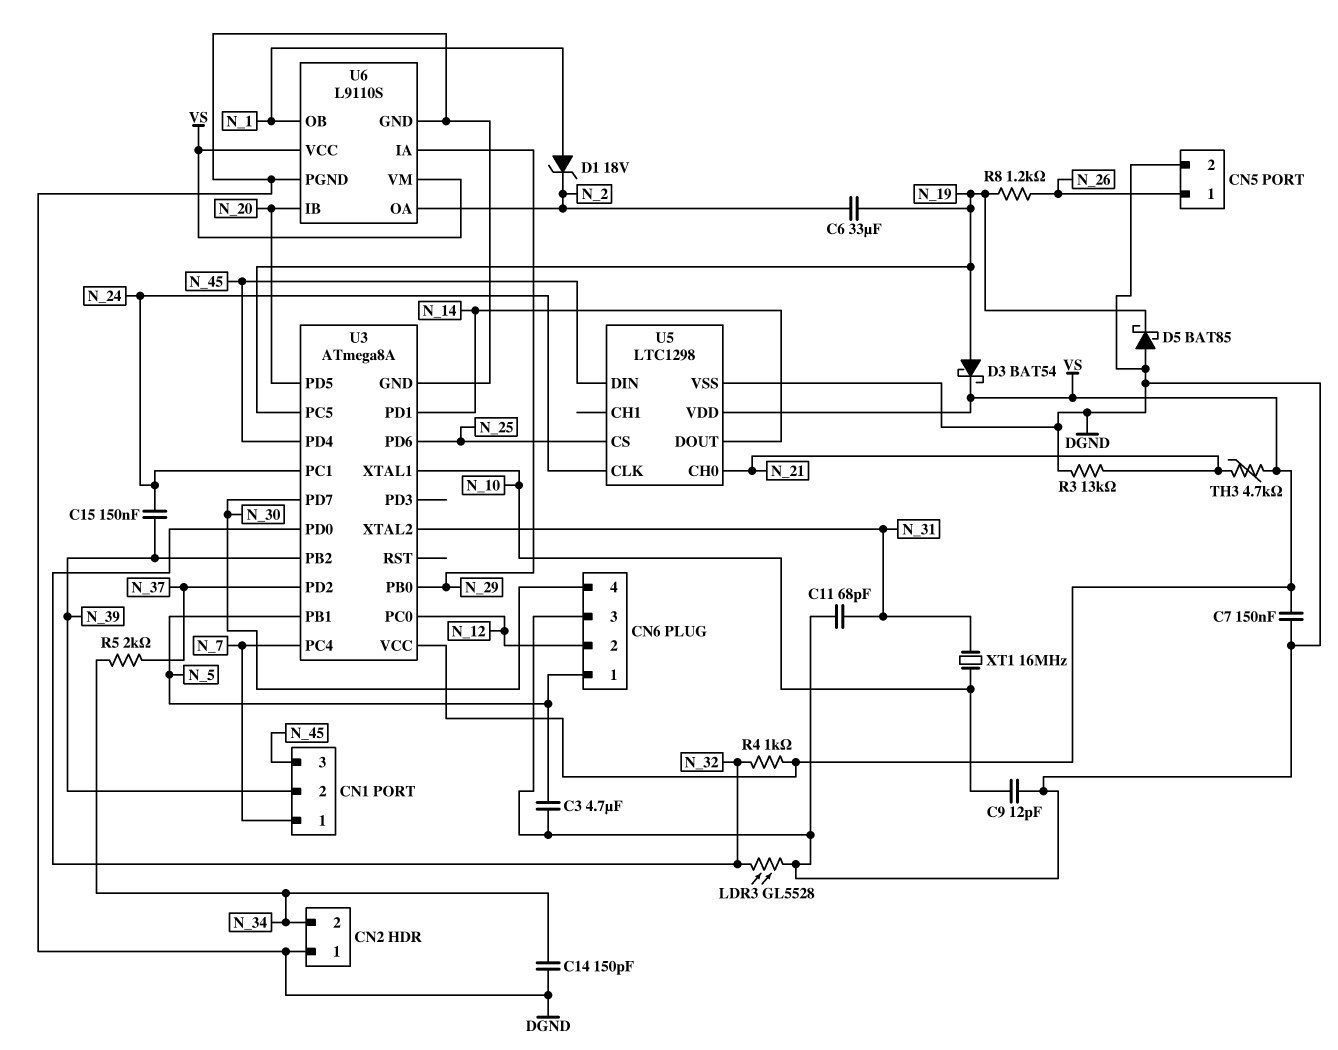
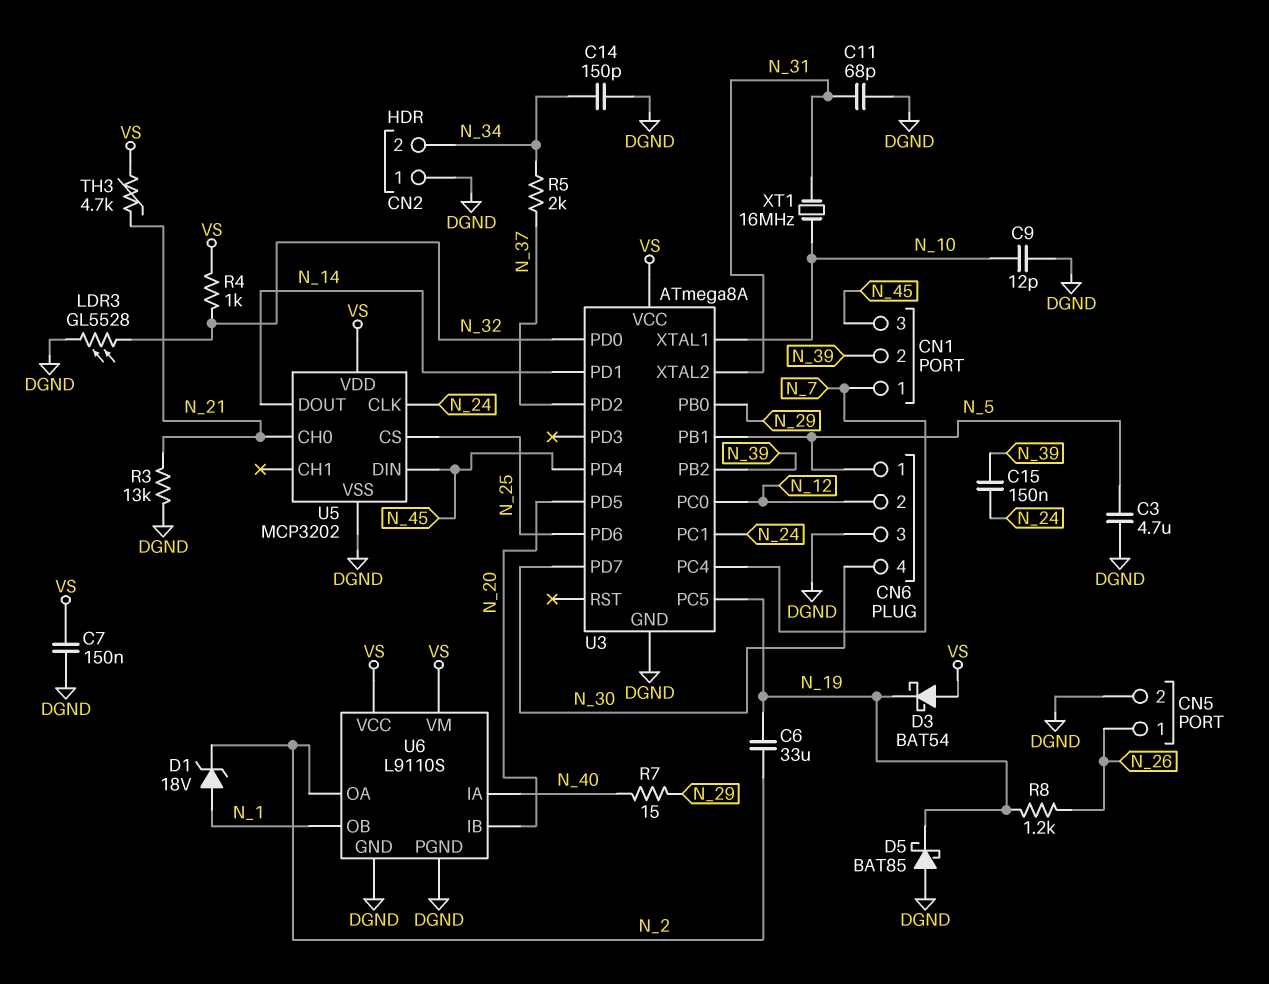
D3: schottky BAT54 (A N_19, K VS) -> schottky BAT54 (A VS, K N_19)
R7: none -> 15 (N_29, N_40)
U5: LTC1298 -> MCP3202
U6 pin IA: N_29 -> N_40

